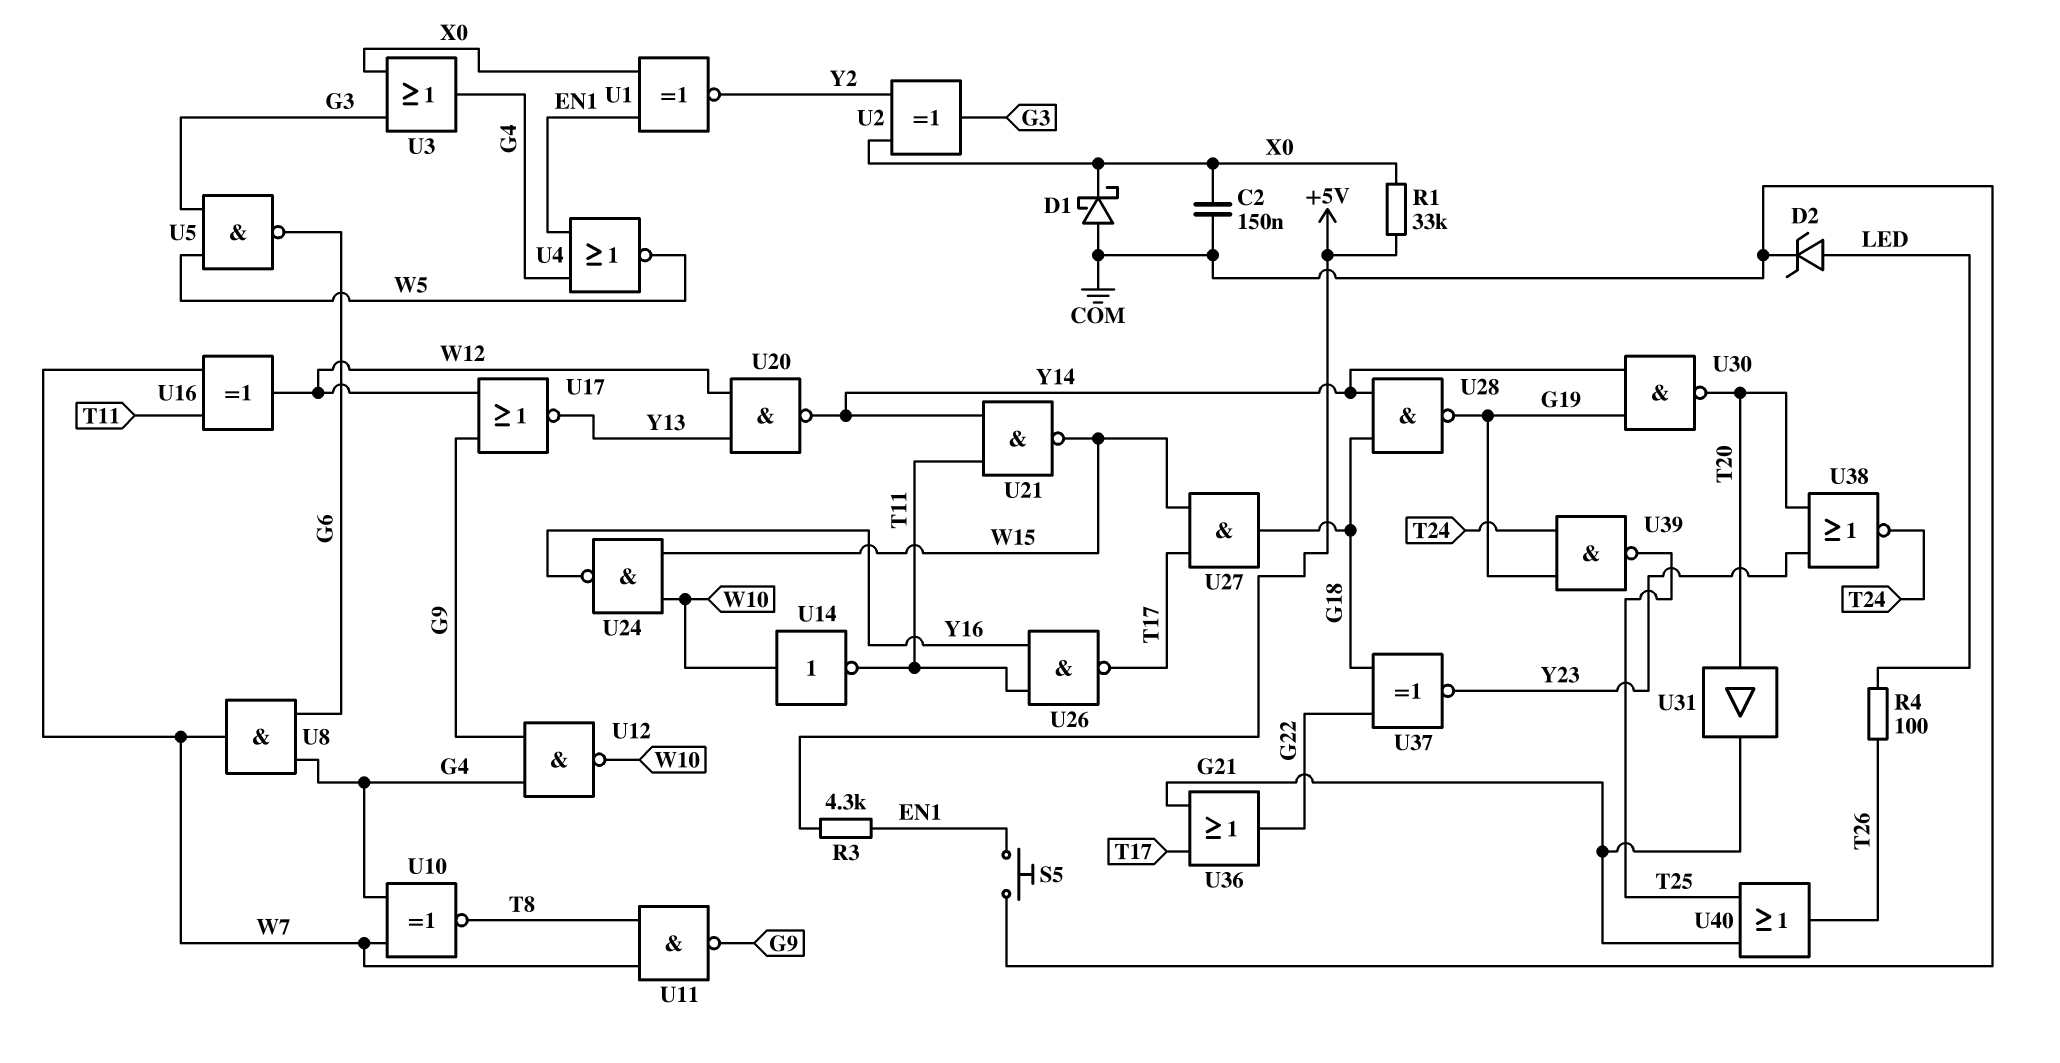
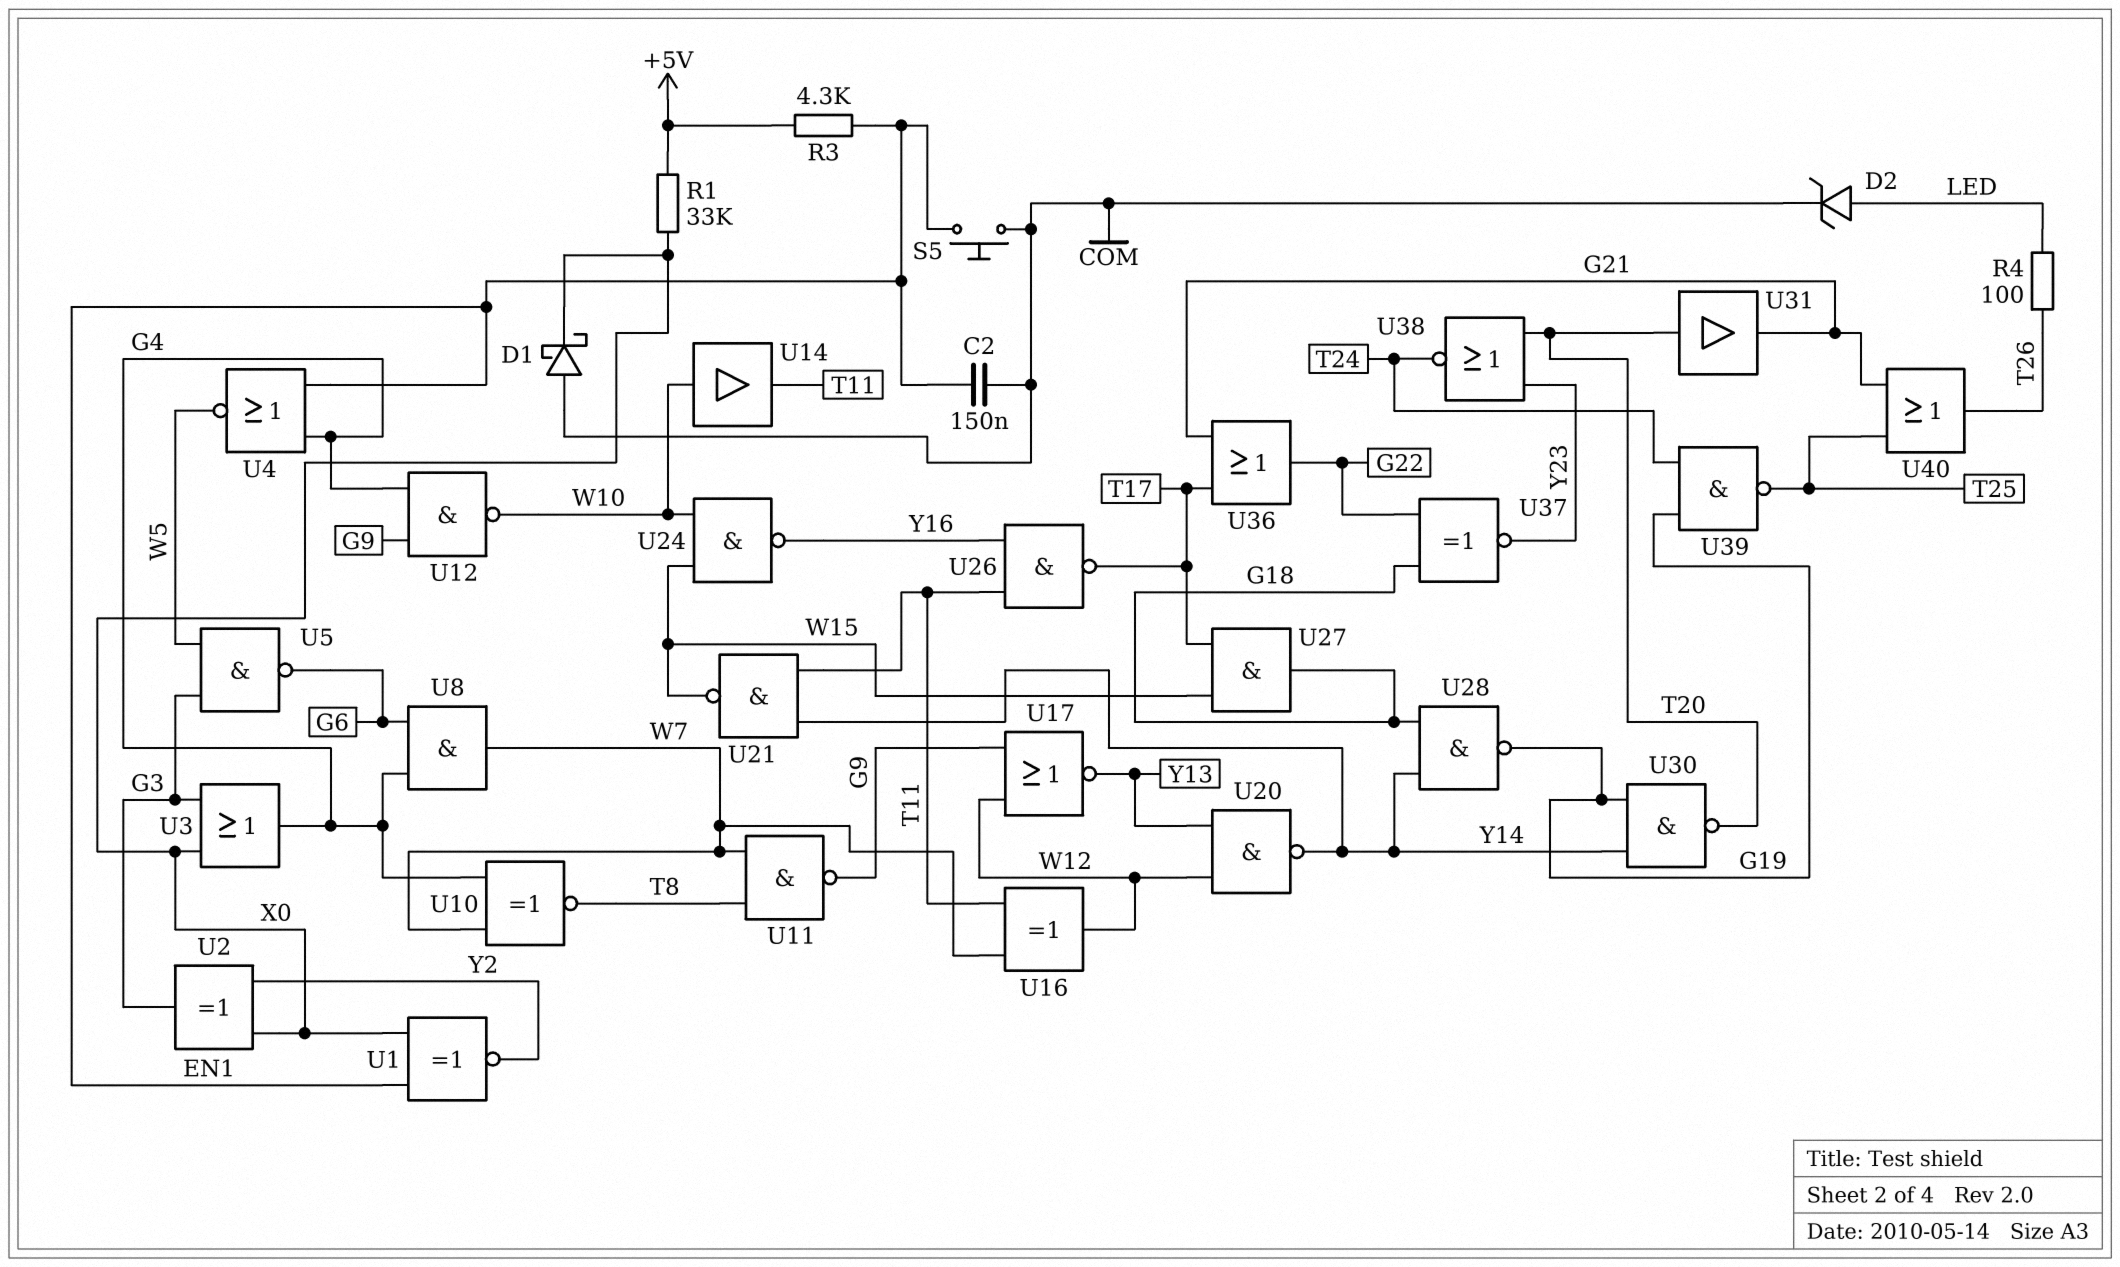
C2: 150nF (COM, X0) -> 150nF (COM, EN1)
U14: NOT (in W10, out T11) -> buffer (in W10, out T11)

